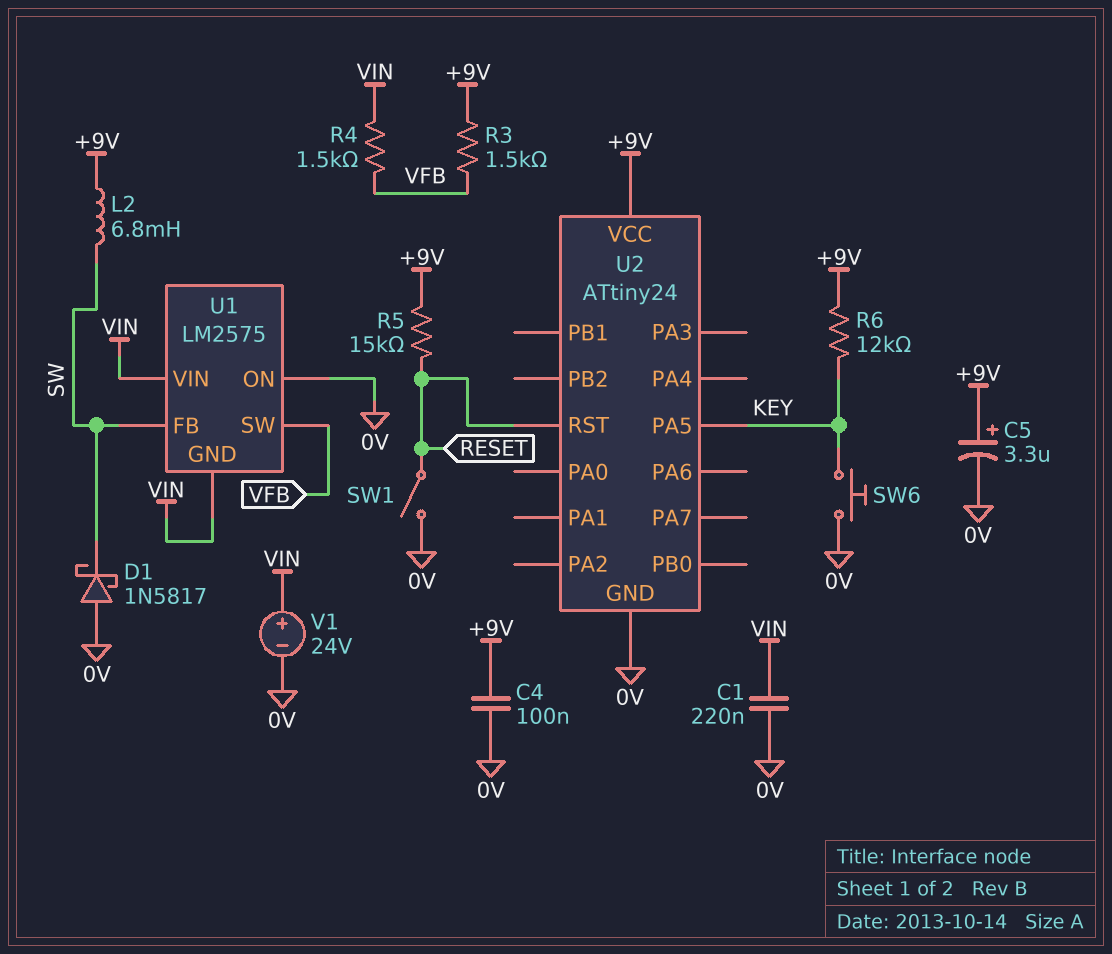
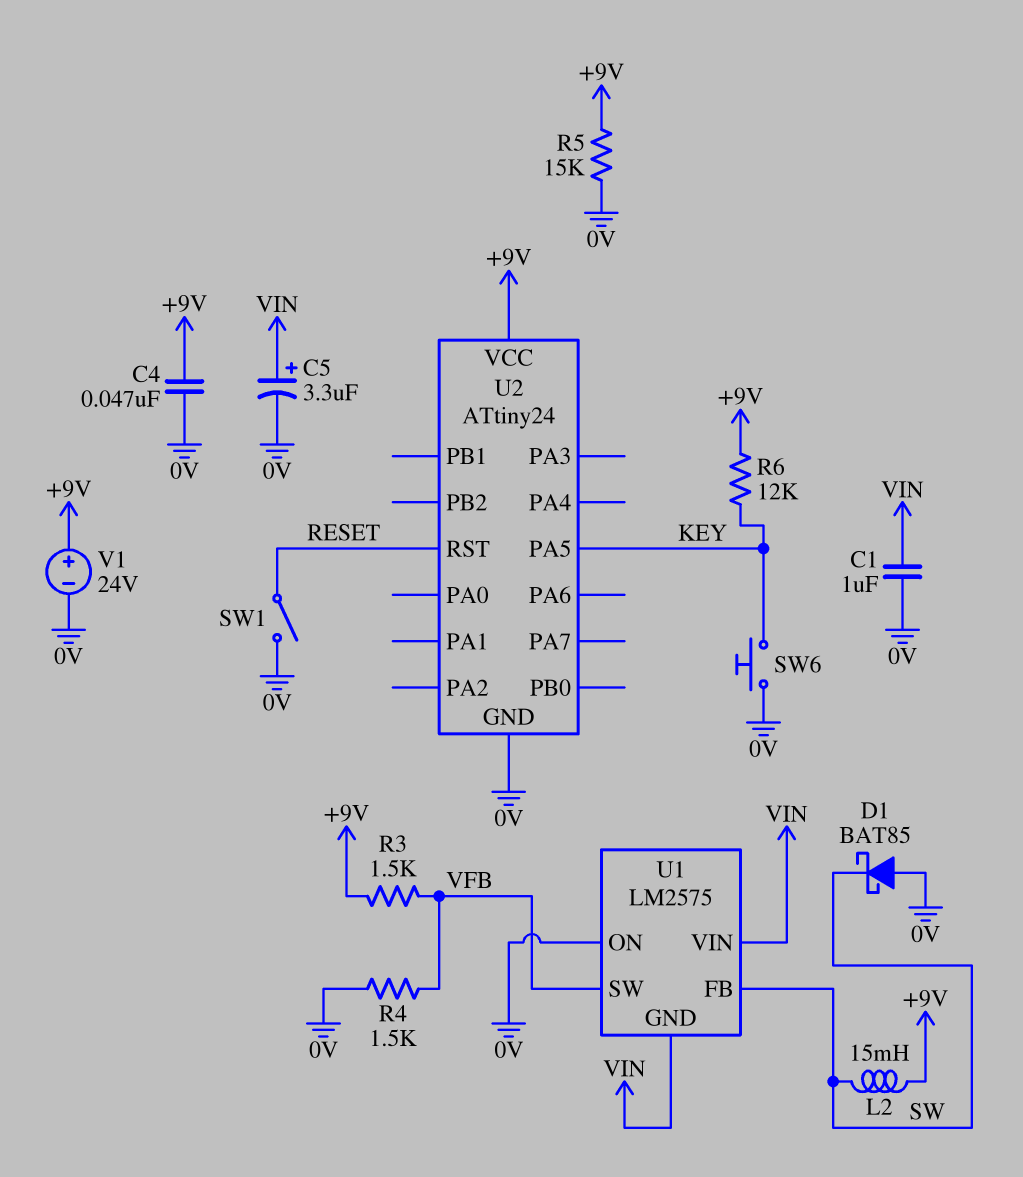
C1: 220nF (0V, VIN) -> 1uF (0V, VIN)
C4: 100nF (+9V, 0V) -> 47nF (+9V, 0V)
C5: 3.3uF (plus +9V, minus 0V) -> 3.3uF (plus VIN, minus 0V)
D1: schottky 1N5817 (A 0V, K SW) -> schottky BAT85 (A 0V, K SW)
L2: 6.8mH (+9V, SW) -> 15mH (+9V, SW)
R4: 1.5k (VFB, VIN) -> 1.5k (0V, VFB)
R5: 15k (+9V, RESET) -> 15k (+9V, 0V)
V1: 24V (plus VIN, minus 0V) -> 24V (plus +9V, minus 0V)

